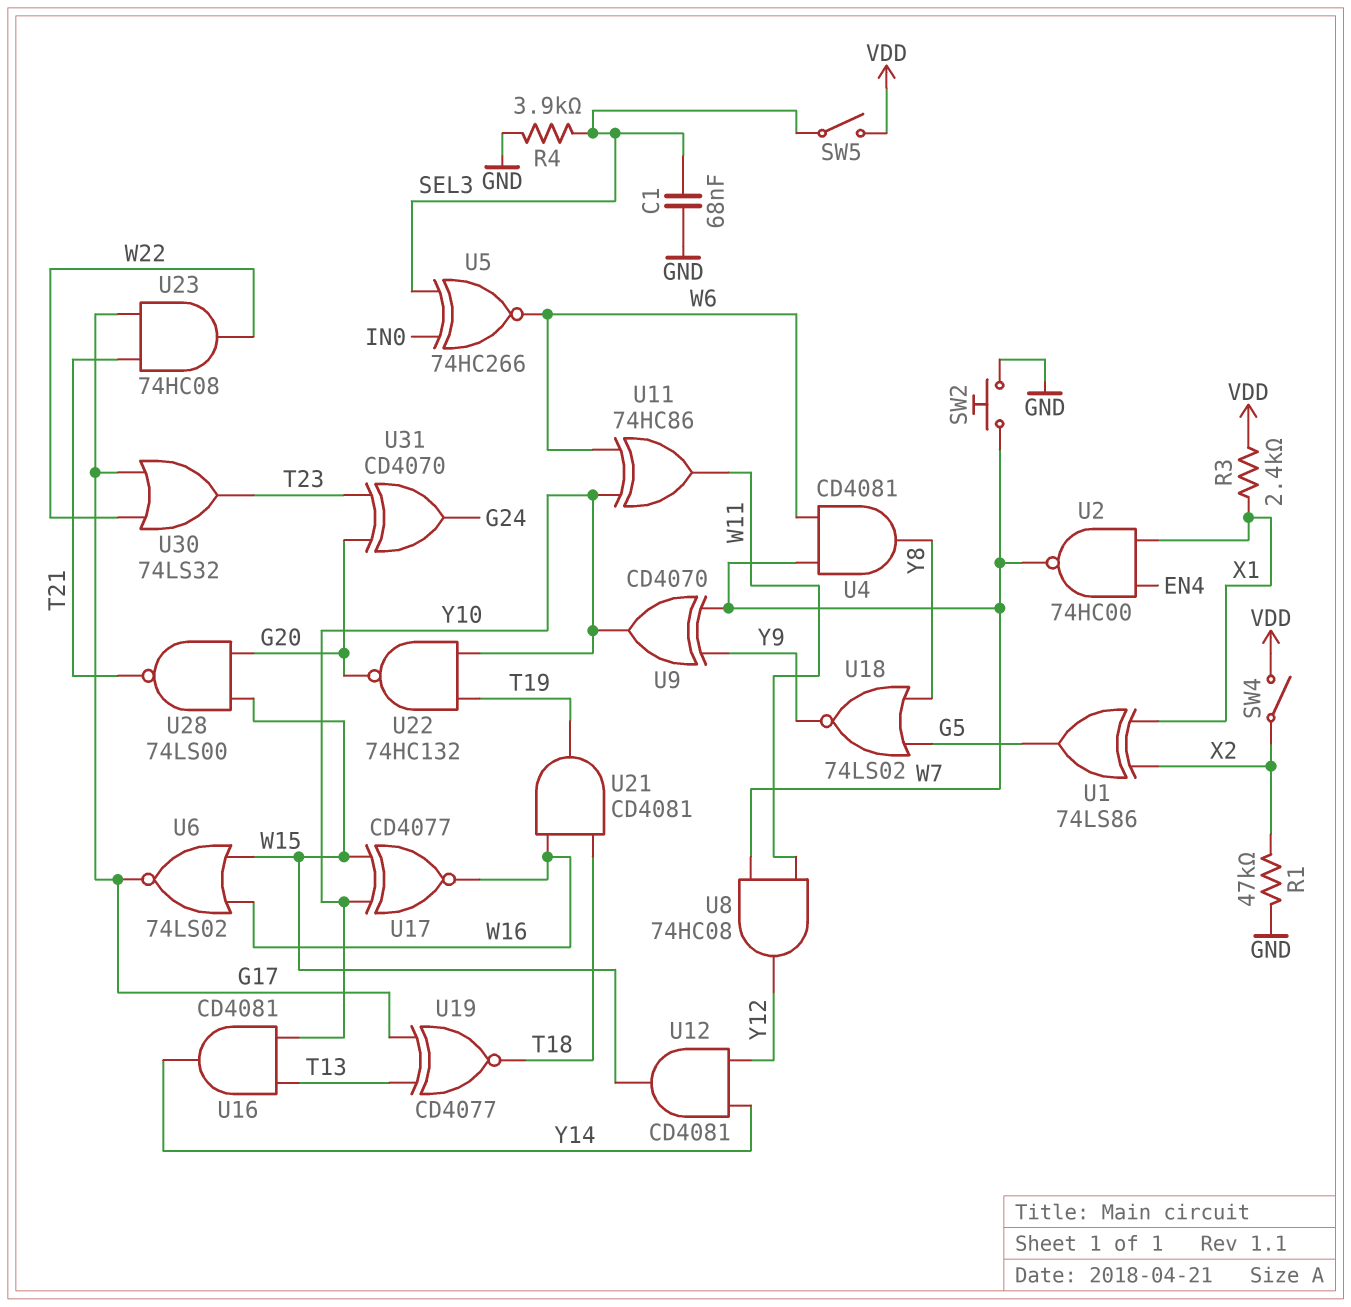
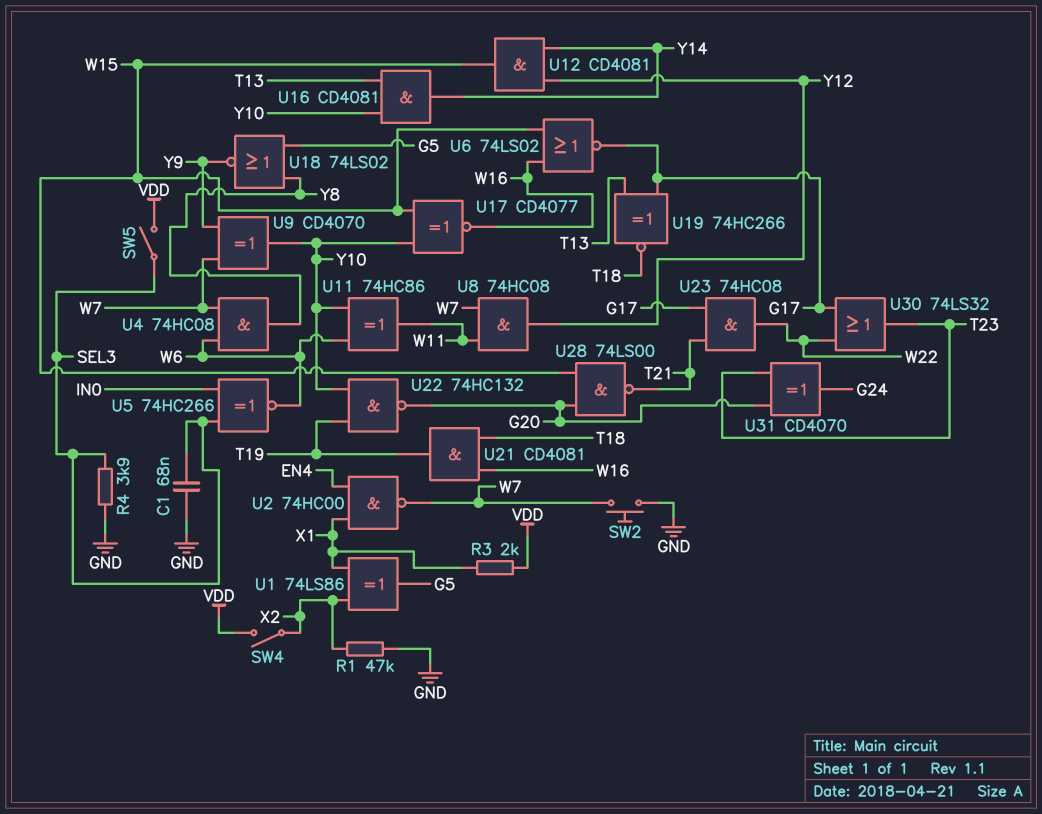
R3: 2.4k (VDD, X1) -> 2k (VDD, X1)
U4: AND CD4081 (in W6, in W7, out Y8) -> AND 74HC08 (in W6, in W7, out Y8)
U19: XNOR CD4077 (in G17, in T13, out T18) -> XNOR 74HC266 (in G17, in T13, out T18)

